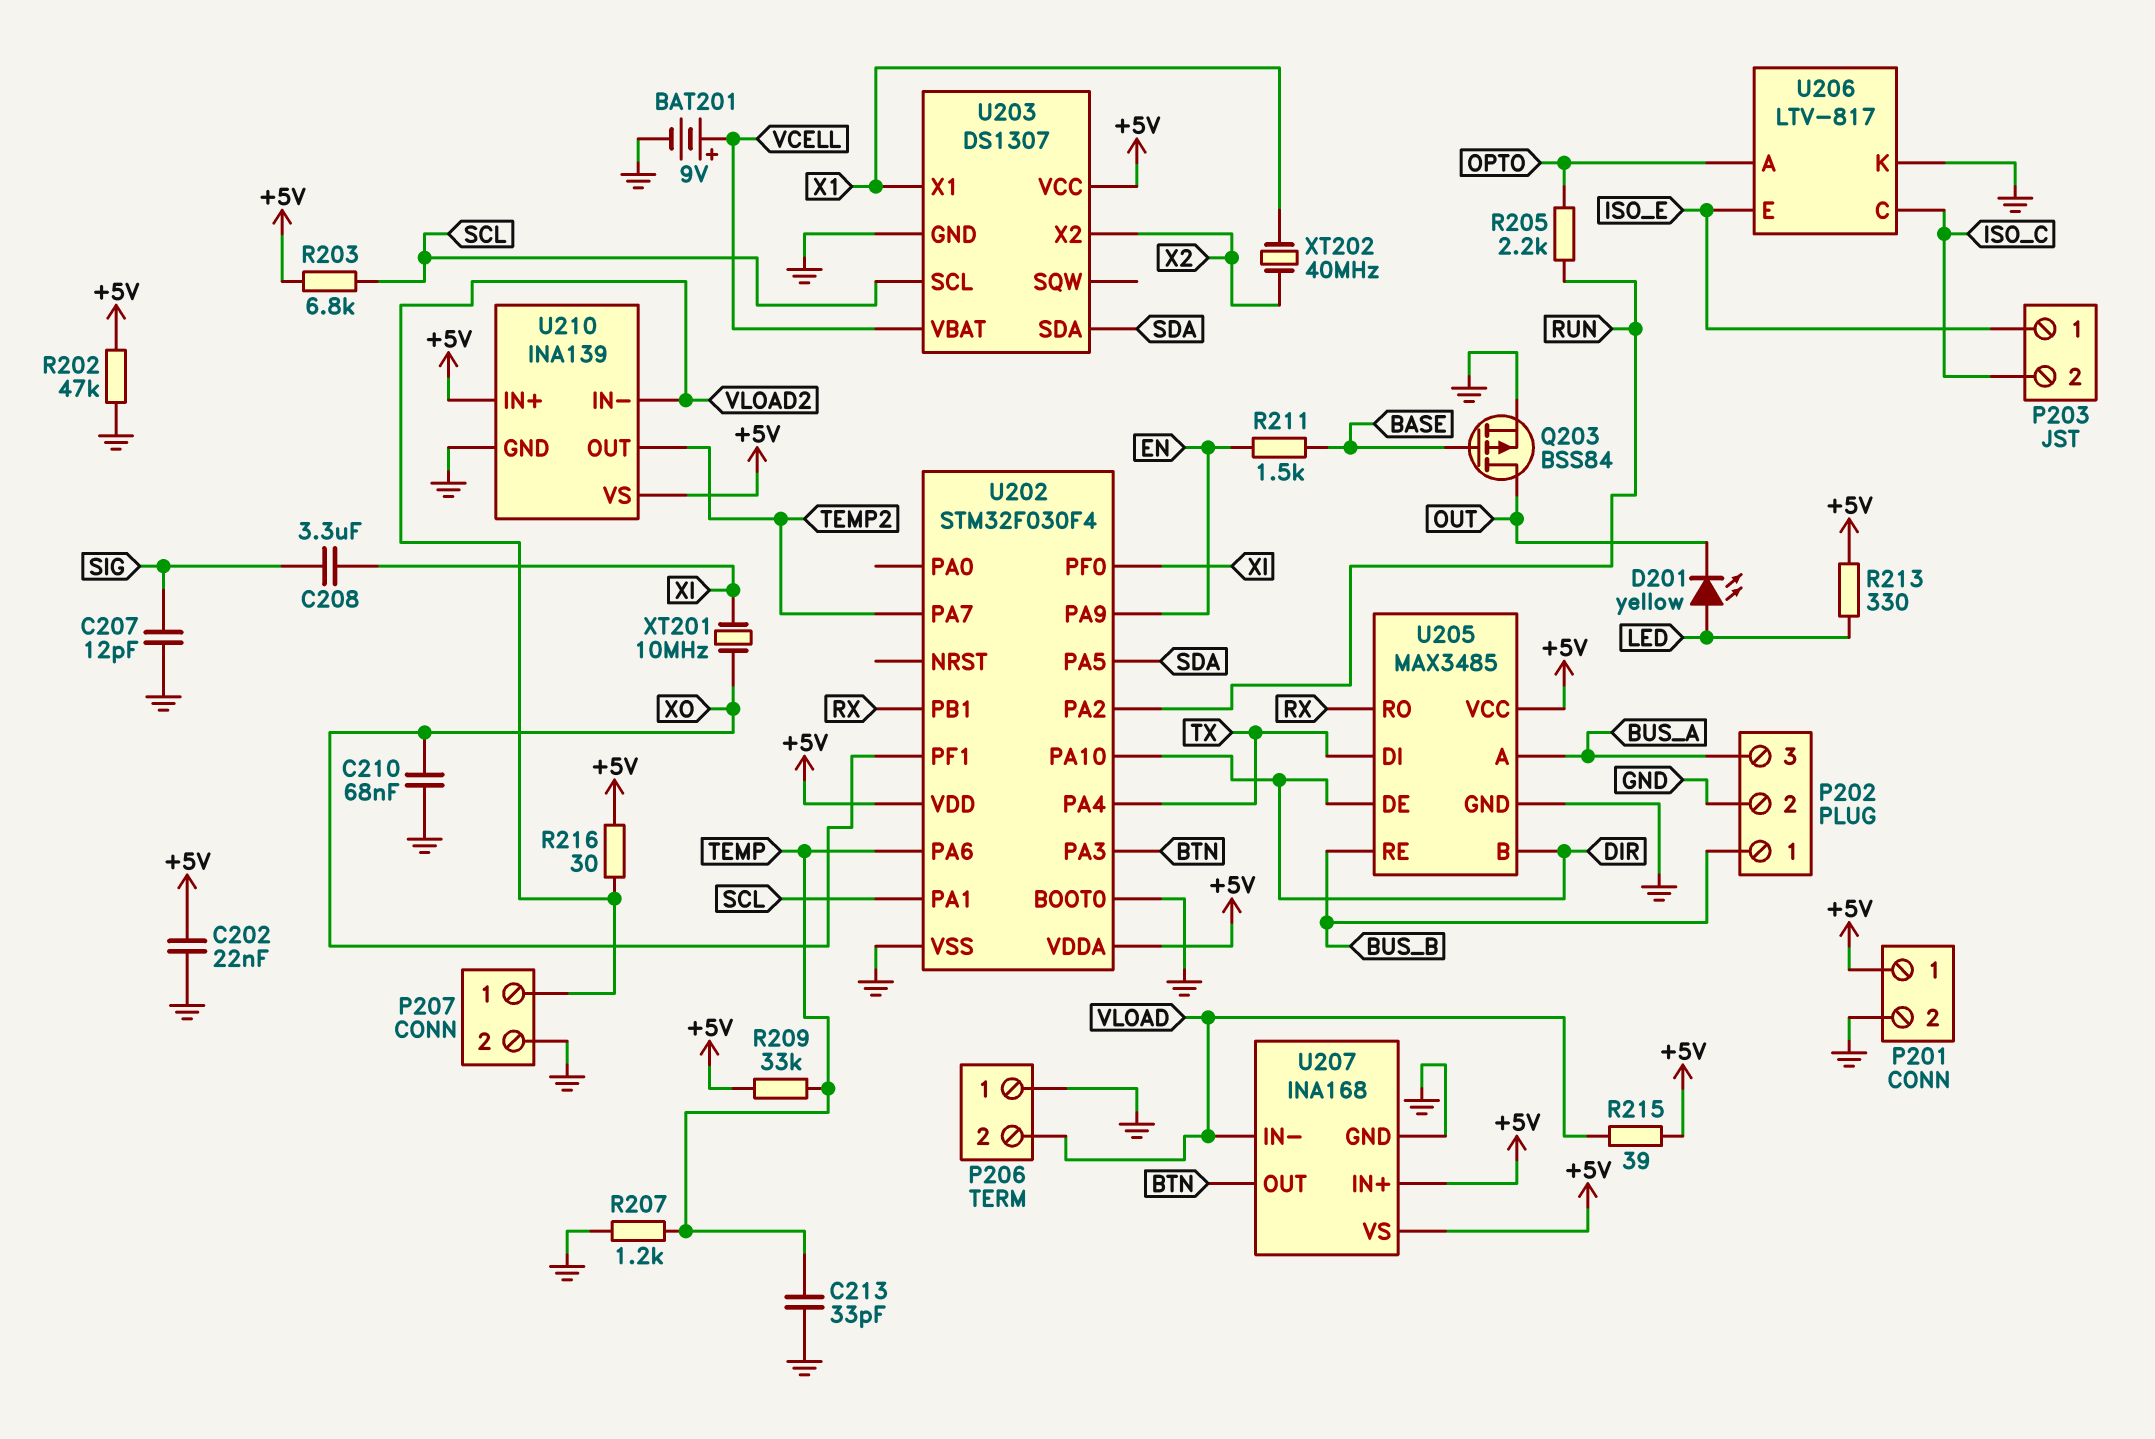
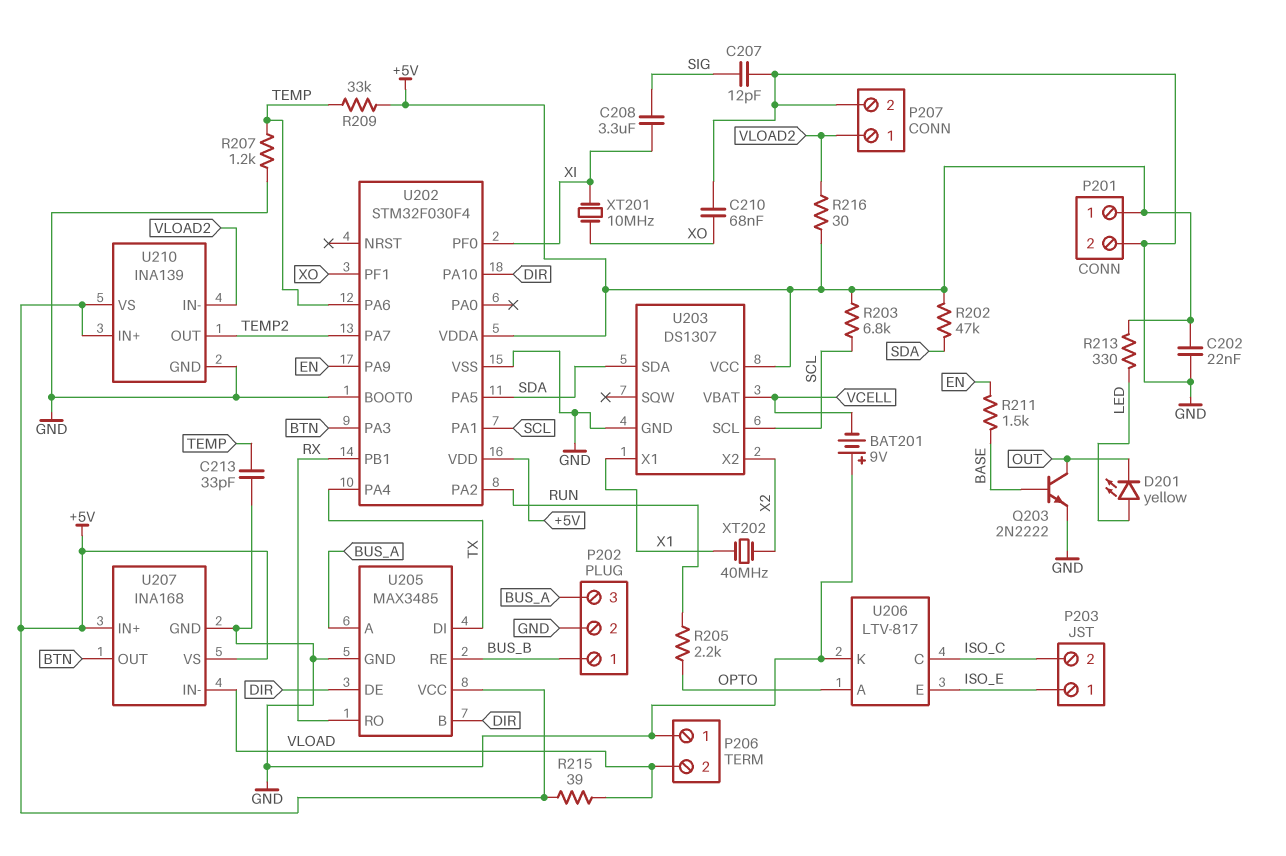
BAT201: 9V (plus VCELL, minus GND) -> 9V (plus GND, minus VCELL)
Q203: PMOS BSS84 (G BASE, D OUT, S GND) -> NPN 2N2222 (B BASE, C OUT, E GND)
R202: 47k (+5V, GND) -> 47k (+5V, SDA)

